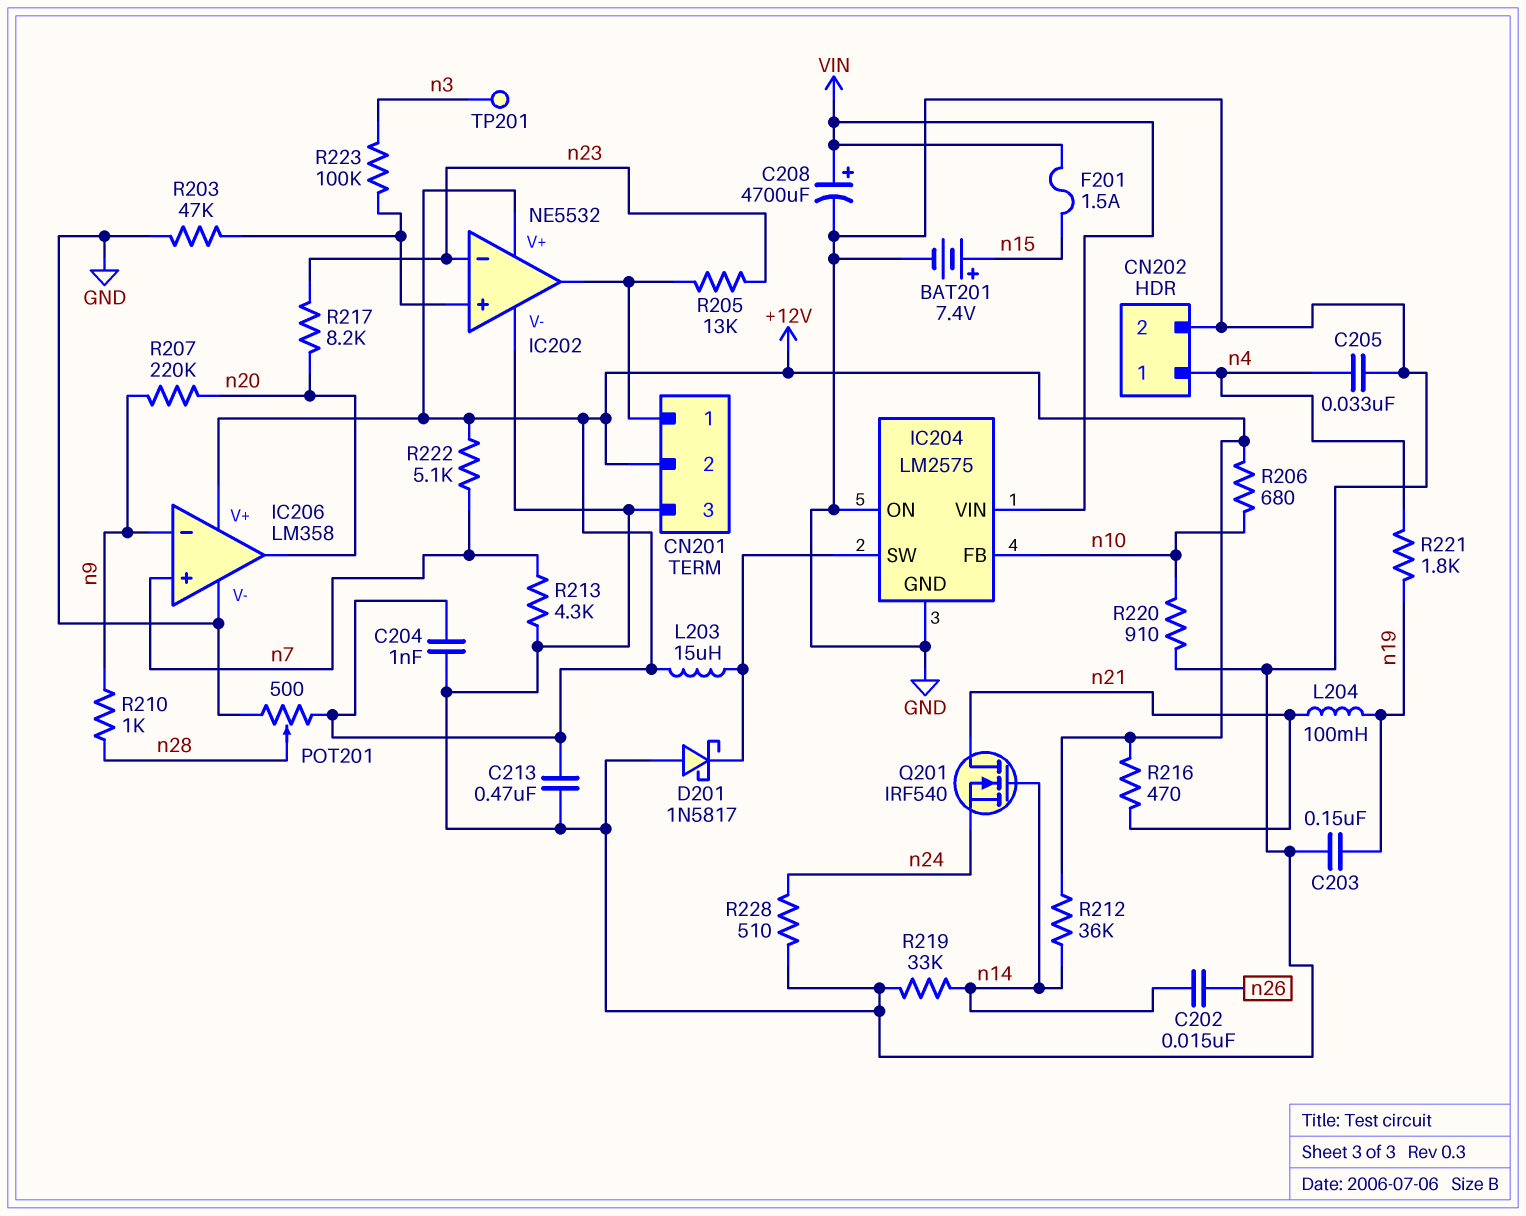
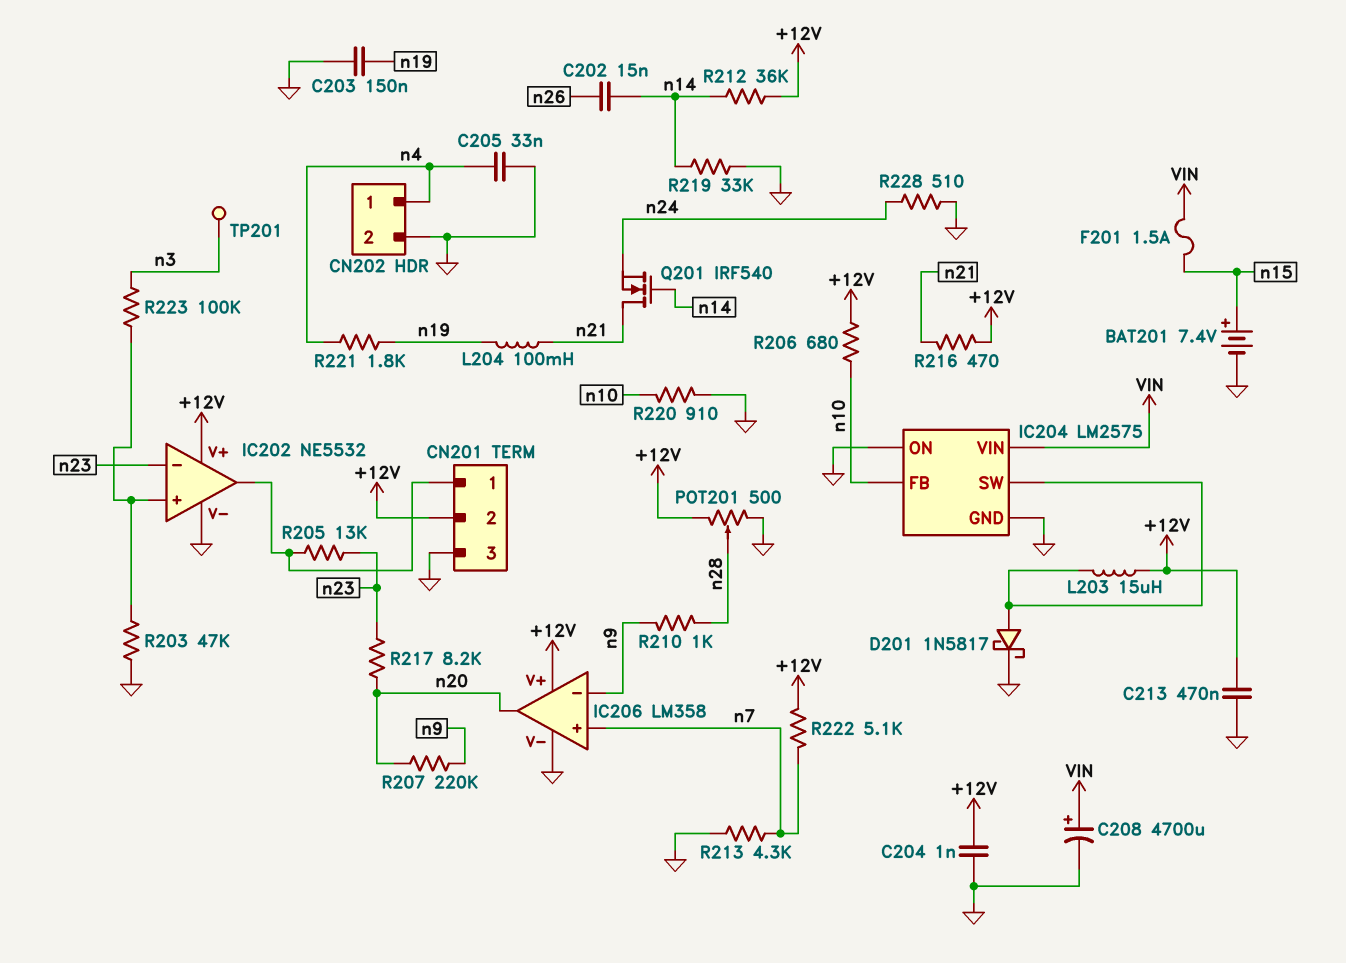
D201: schottky 1N5817 (A GND, K IC204/SW) -> schottky 1N5817 (A IC204/SW, K GND)

